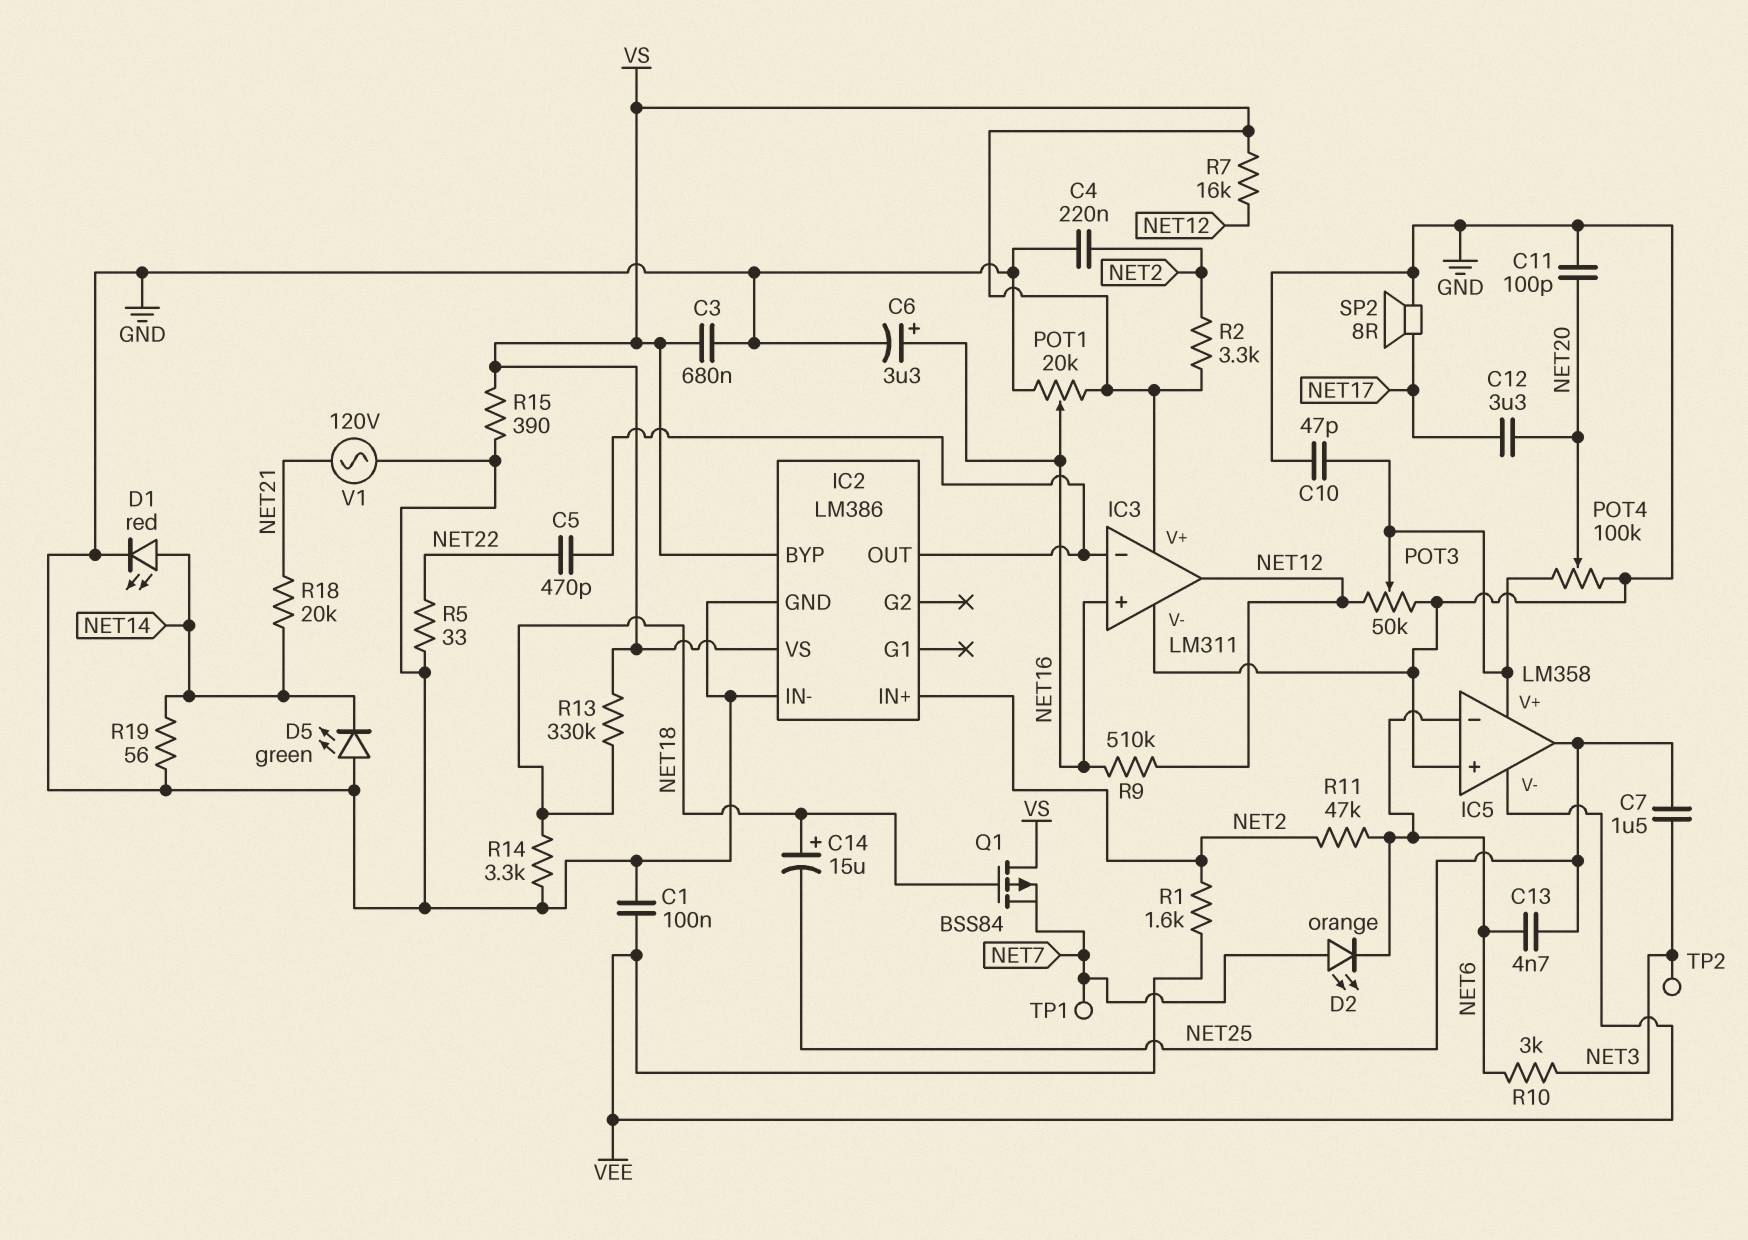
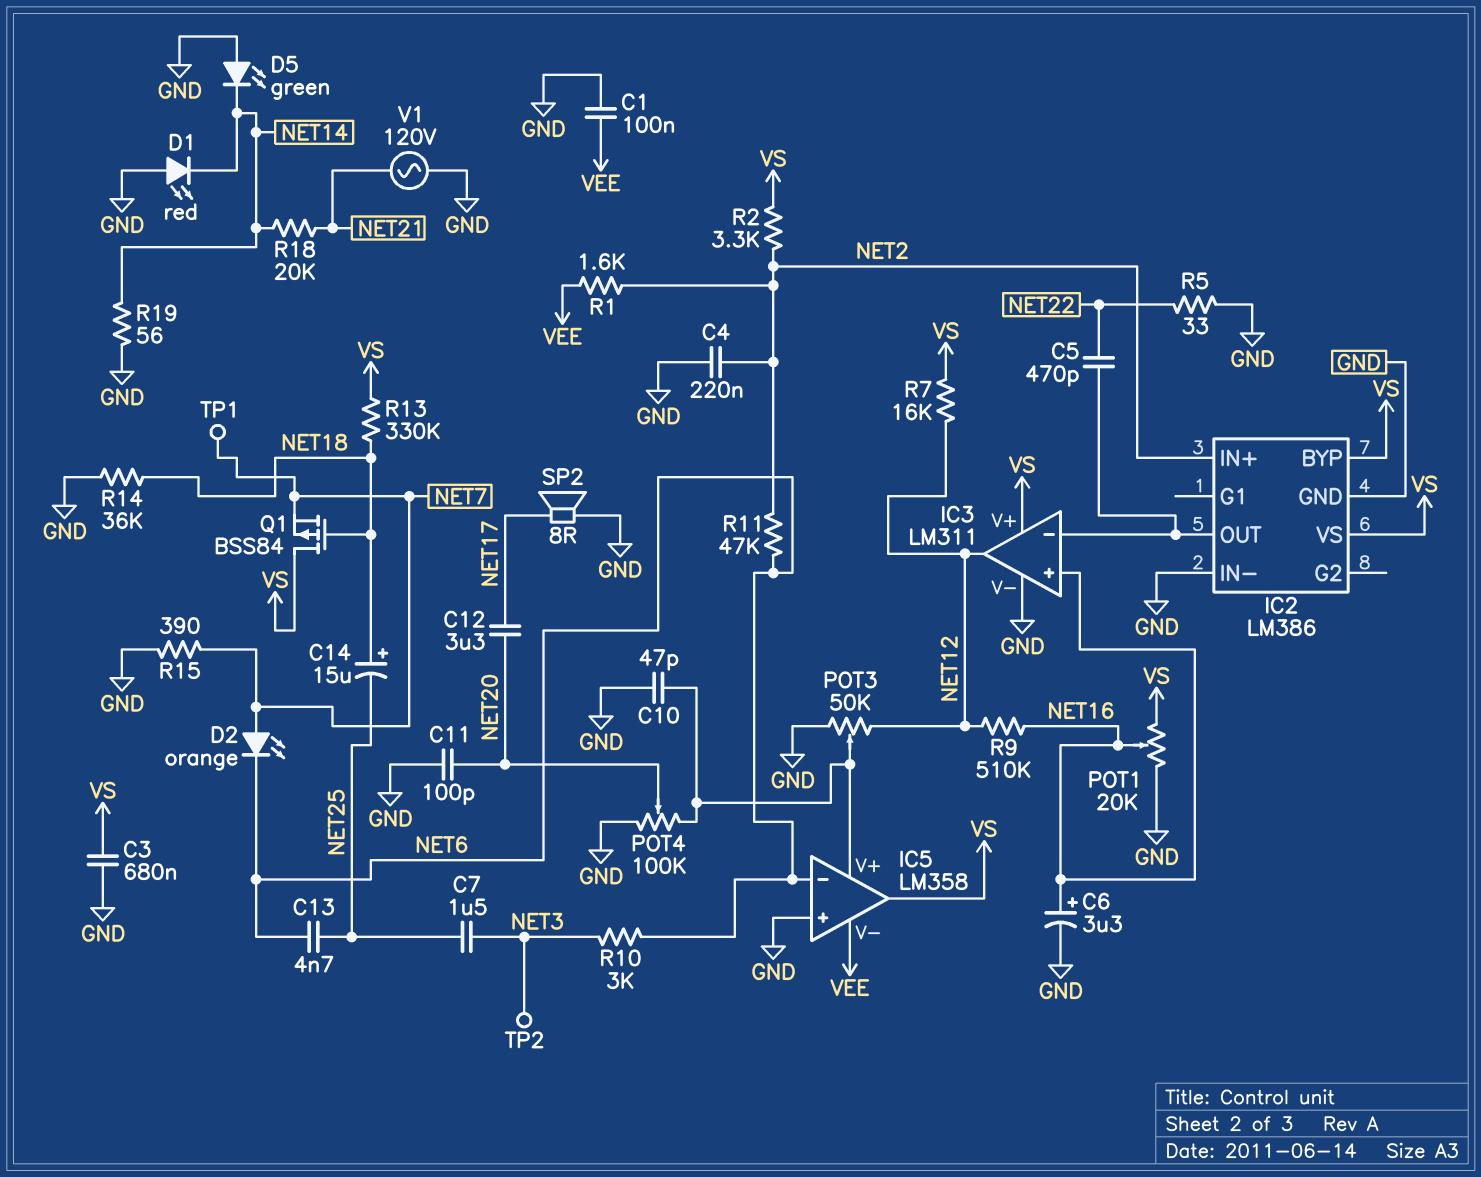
D1: LED red (A NET14, K GND) -> LED red (A GND, K NET14)
IC5 pin out: NET25 -> VS
R14: 3.3k (GND, NET18) -> 36k (GND, NET18)
R15: 390 (GND, VS) -> 390 (GND, NET7)

